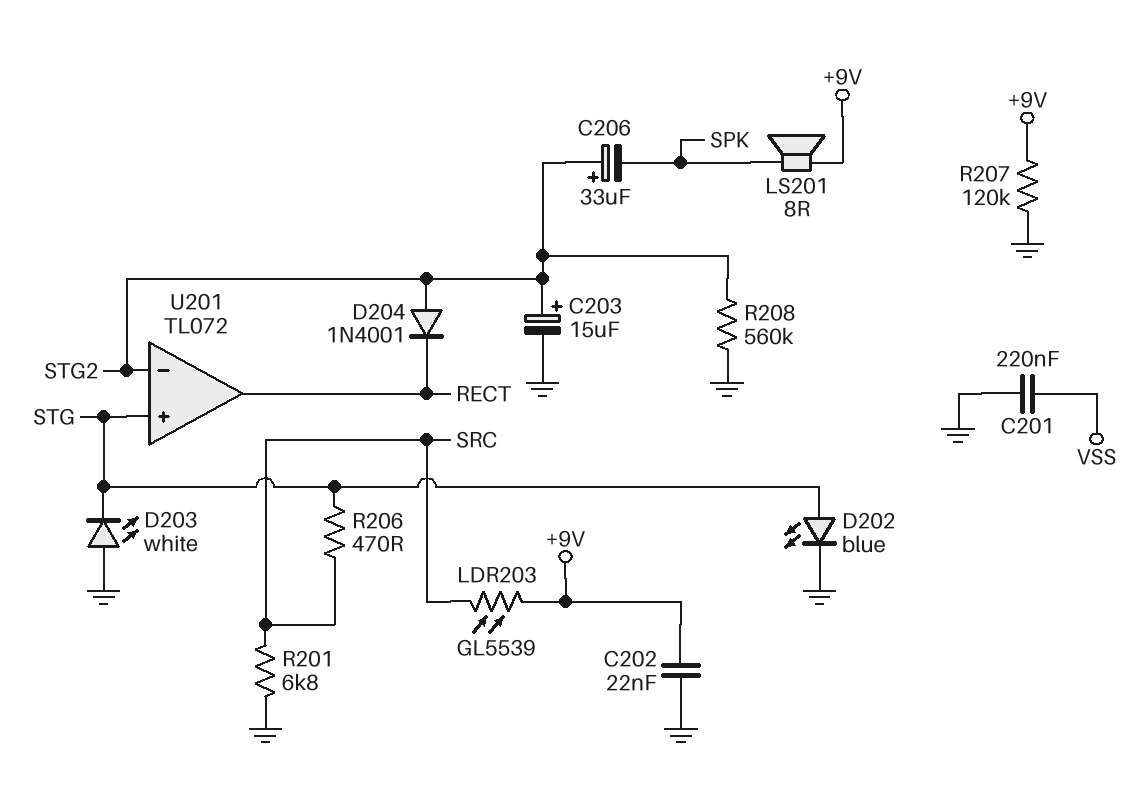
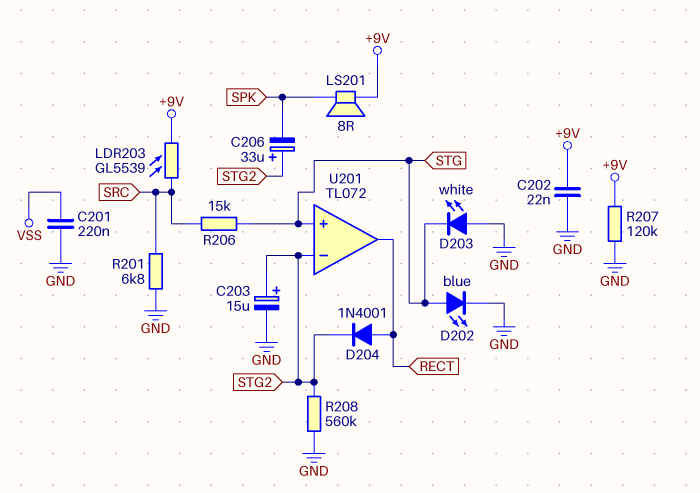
D204: diode 1N4001 (A STG2, K RECT) -> diode 1N4001 (A RECT, K STG2)
R206: 470 (SRC, STG) -> 15k (SRC, STG)

